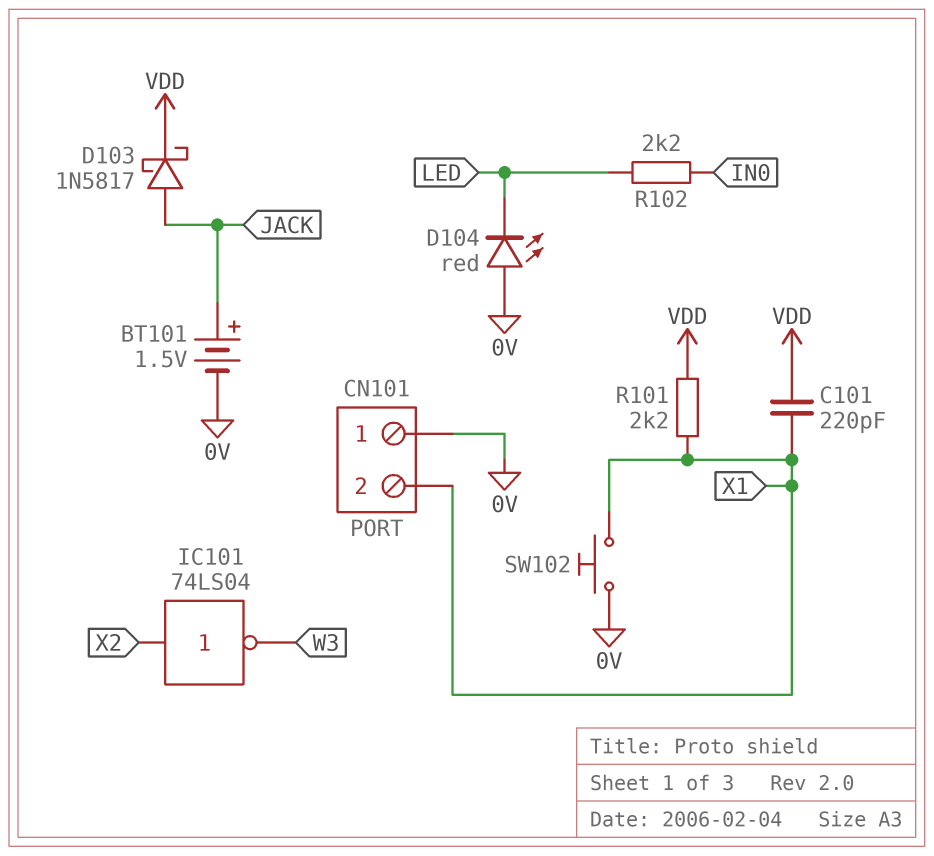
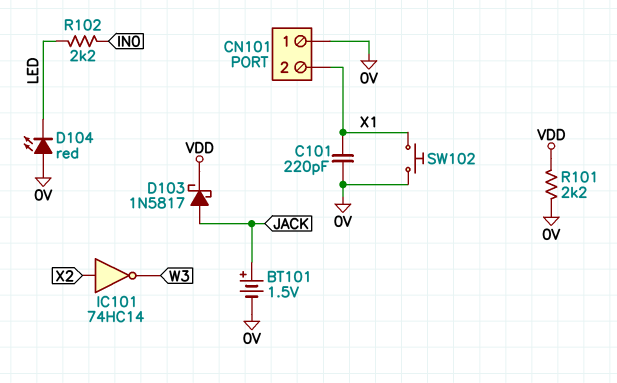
C101: 220pF (VDD, X1) -> 220pF (0V, X1)
IC101: NOT 74LS04 (in X2, out W3) -> NOT 74HC14 (in X2, out W3)
R101: 2.2k (VDD, X1) -> 2.2k (0V, VDD)

